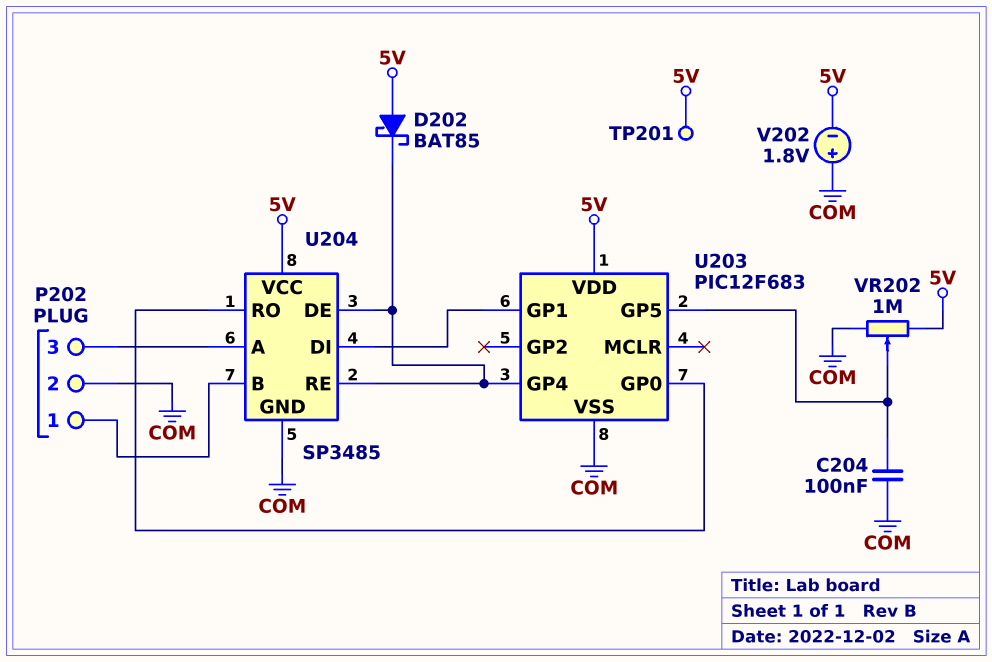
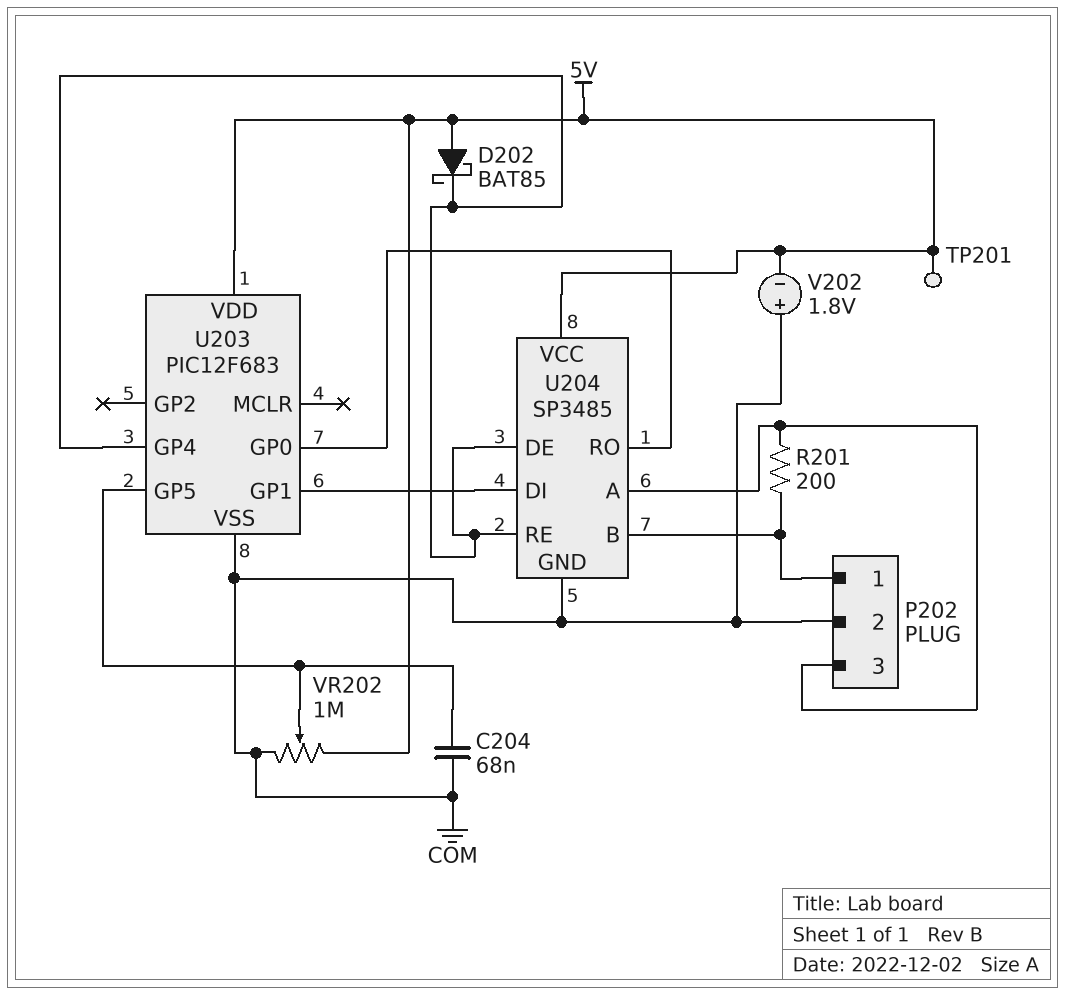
C204: 100nF (COM, U203/GP5) -> 68nF (COM, U203/GP5)
R201: none -> 200 (P202/1, P202/3)

